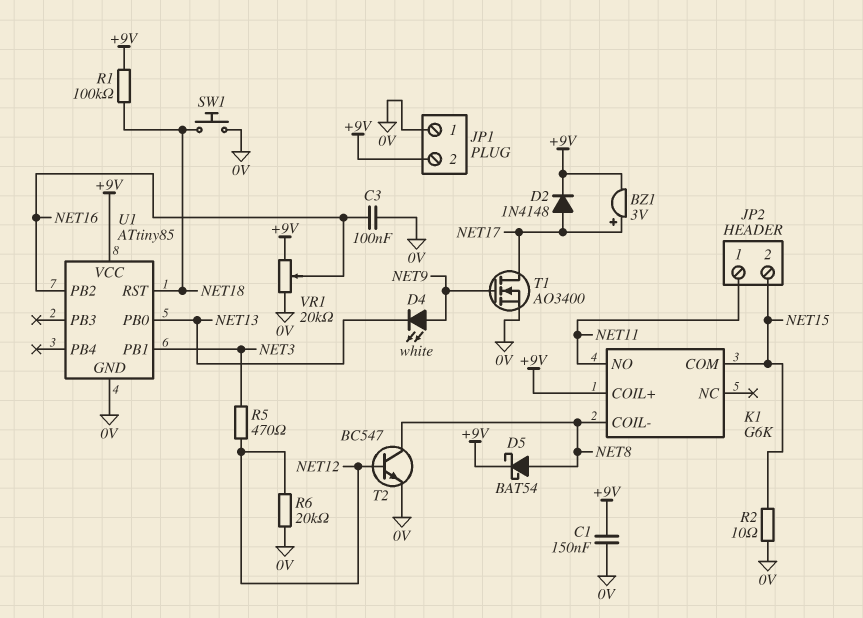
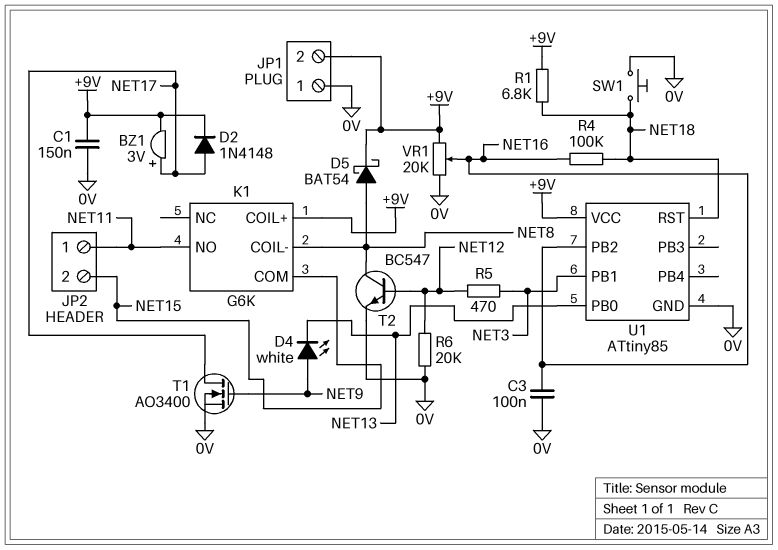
R1: 100k (+9V, NET18) -> 6.8k (+9V, NET18)
R2: 10 (0V, NET15) -> none
R4: none -> 100k (NET16, NET18)

